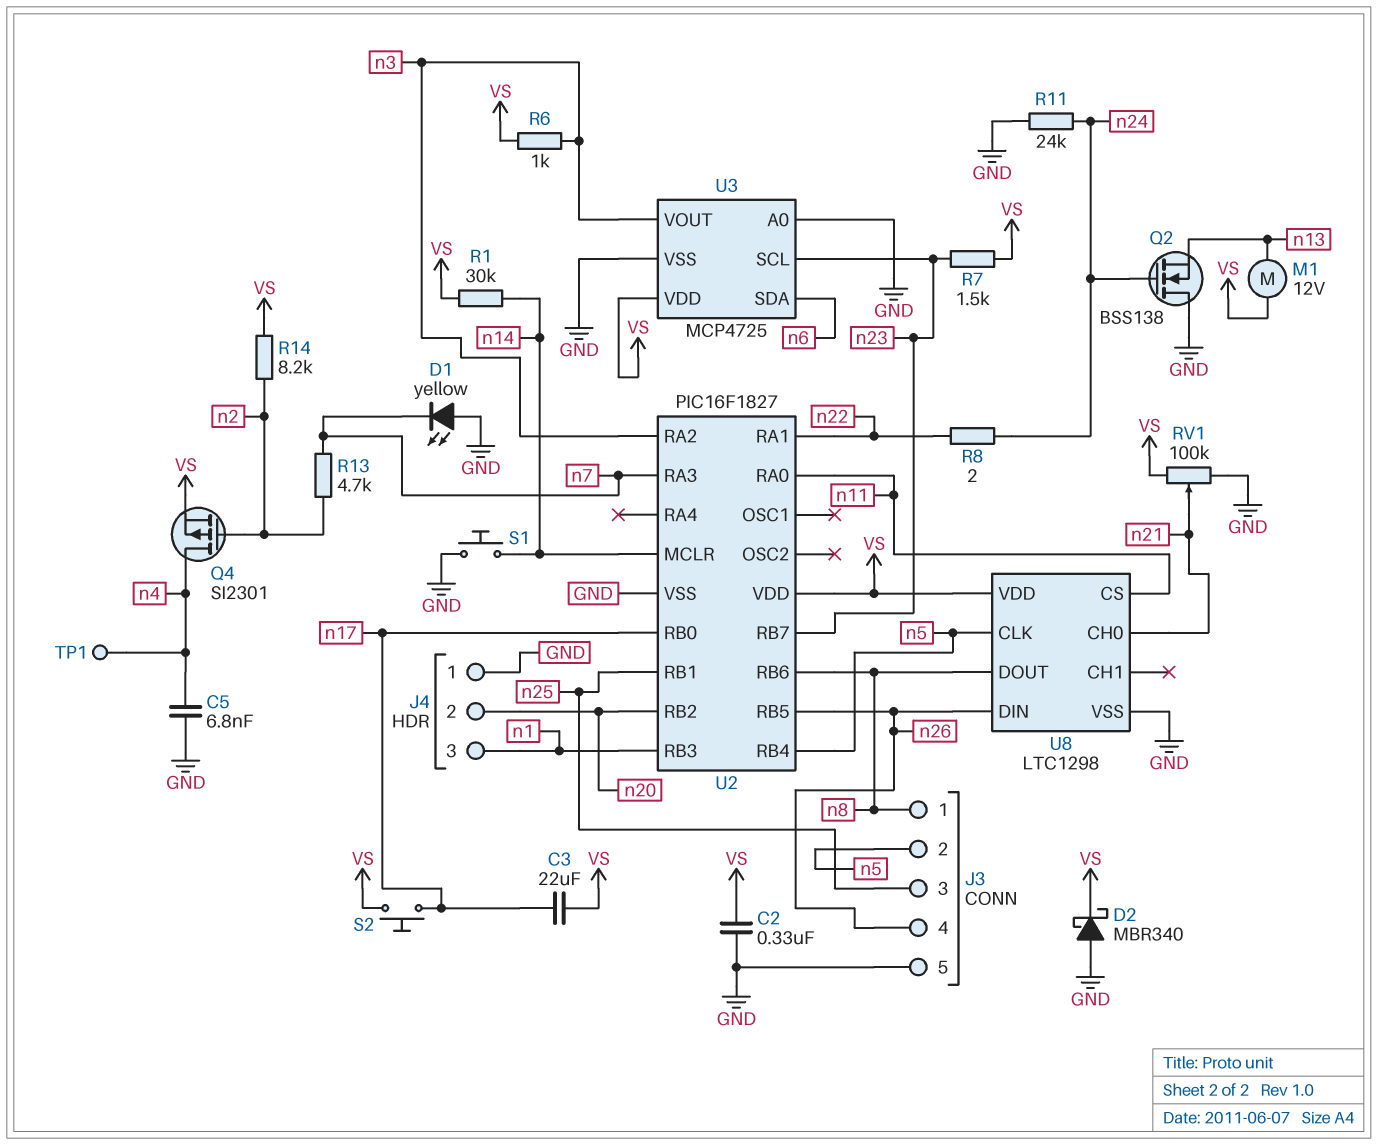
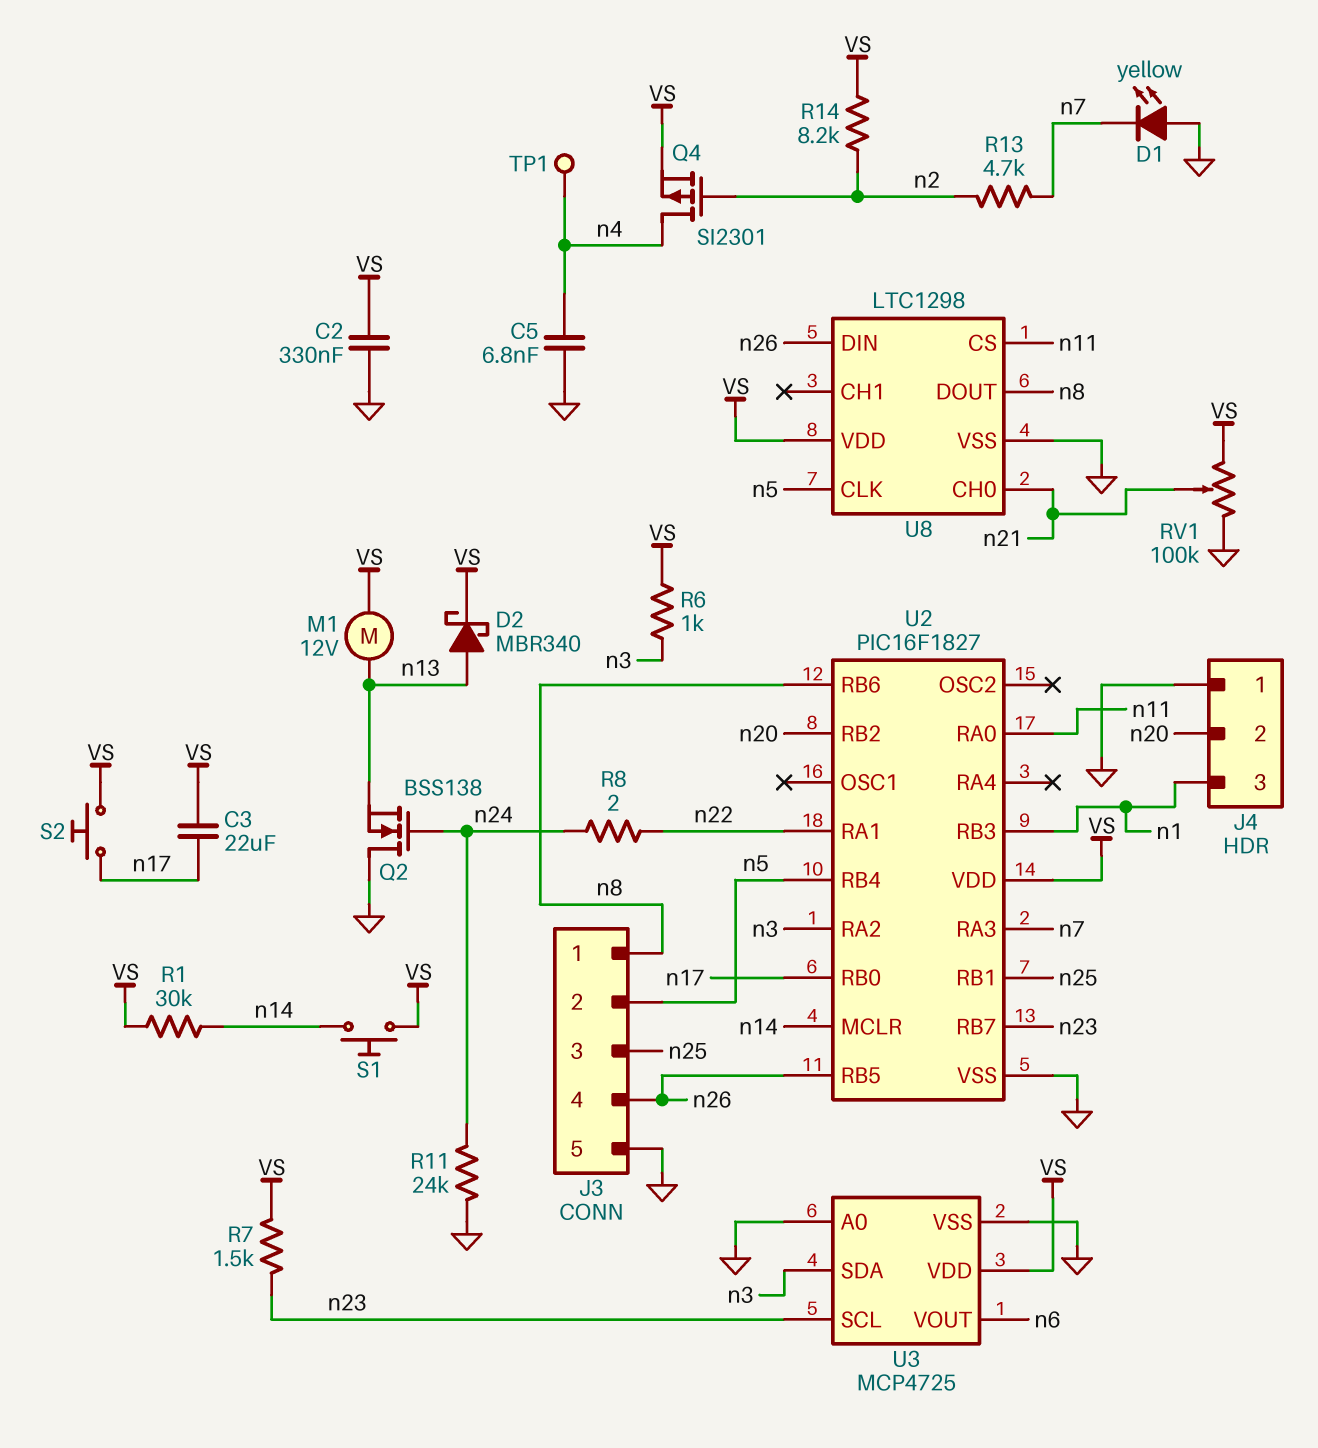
D2: schottky MBR340 (A GND, K VS) -> schottky MBR340 (A n13, K VS)
S1: button (GND, n14) -> button (VS, n14)
U3 pin SDA: n6 -> n3
U3 pin VOUT: n3 -> n6

